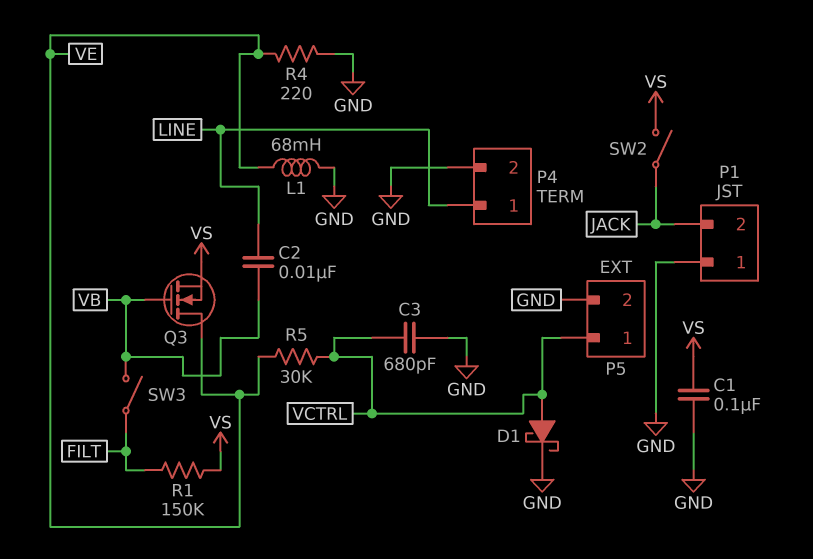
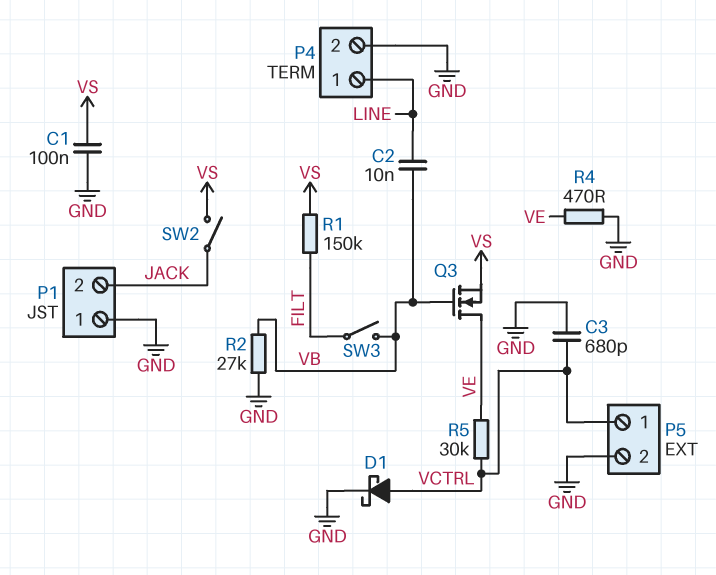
L1: 68mH (GND, VE) -> none
R2: none -> 27k (GND, VB)
R4: 220 (GND, VE) -> 470 (GND, VE)

